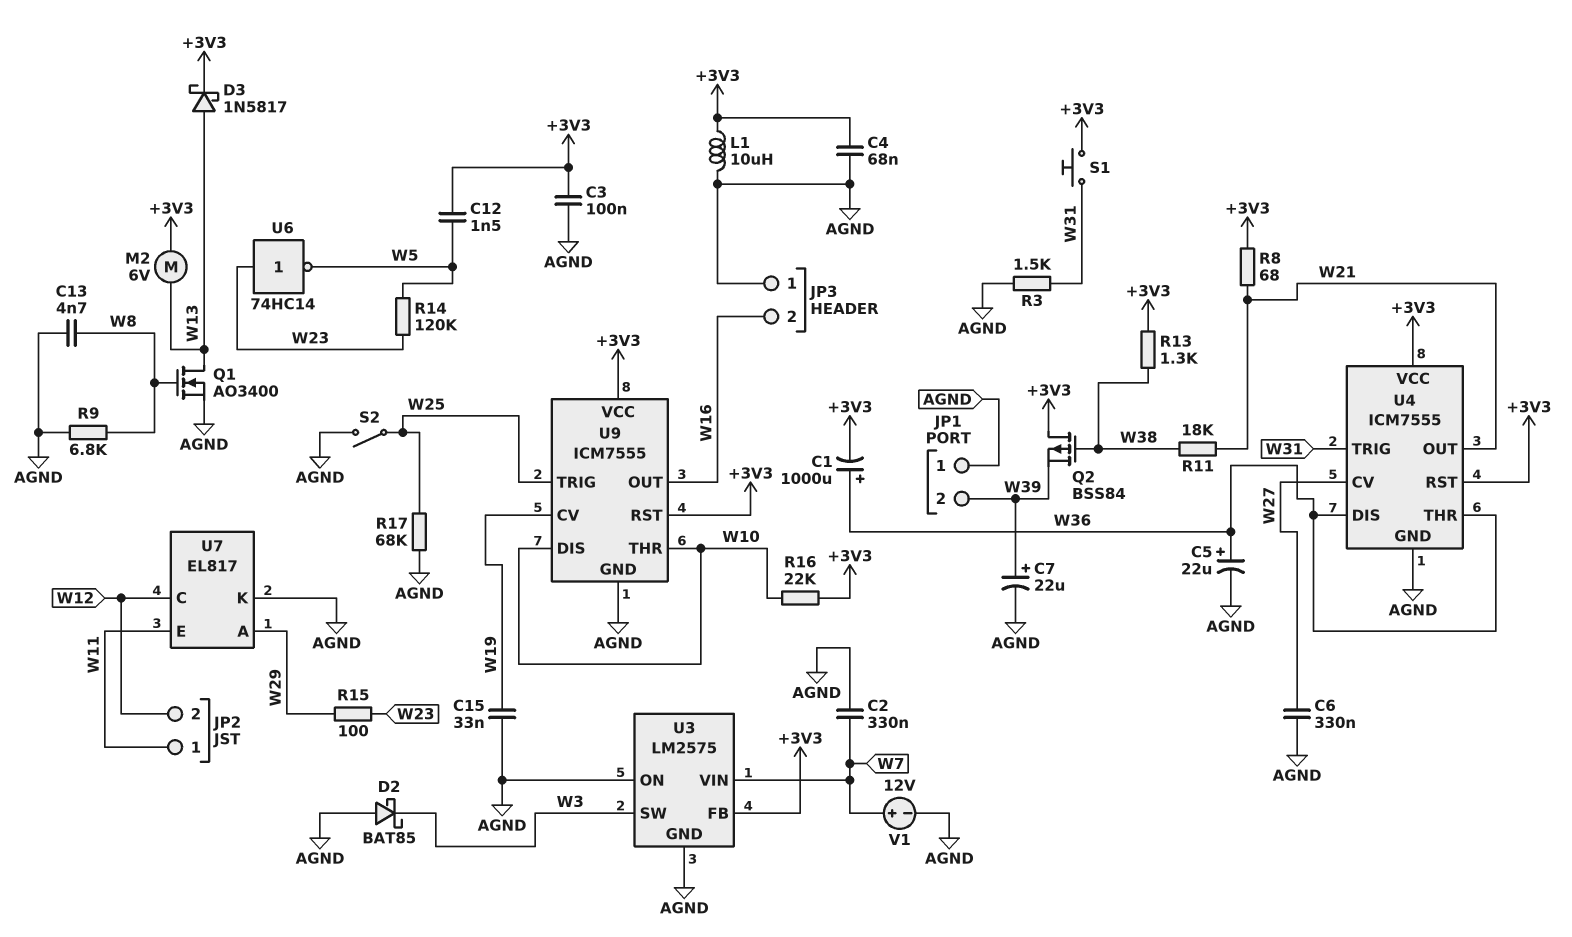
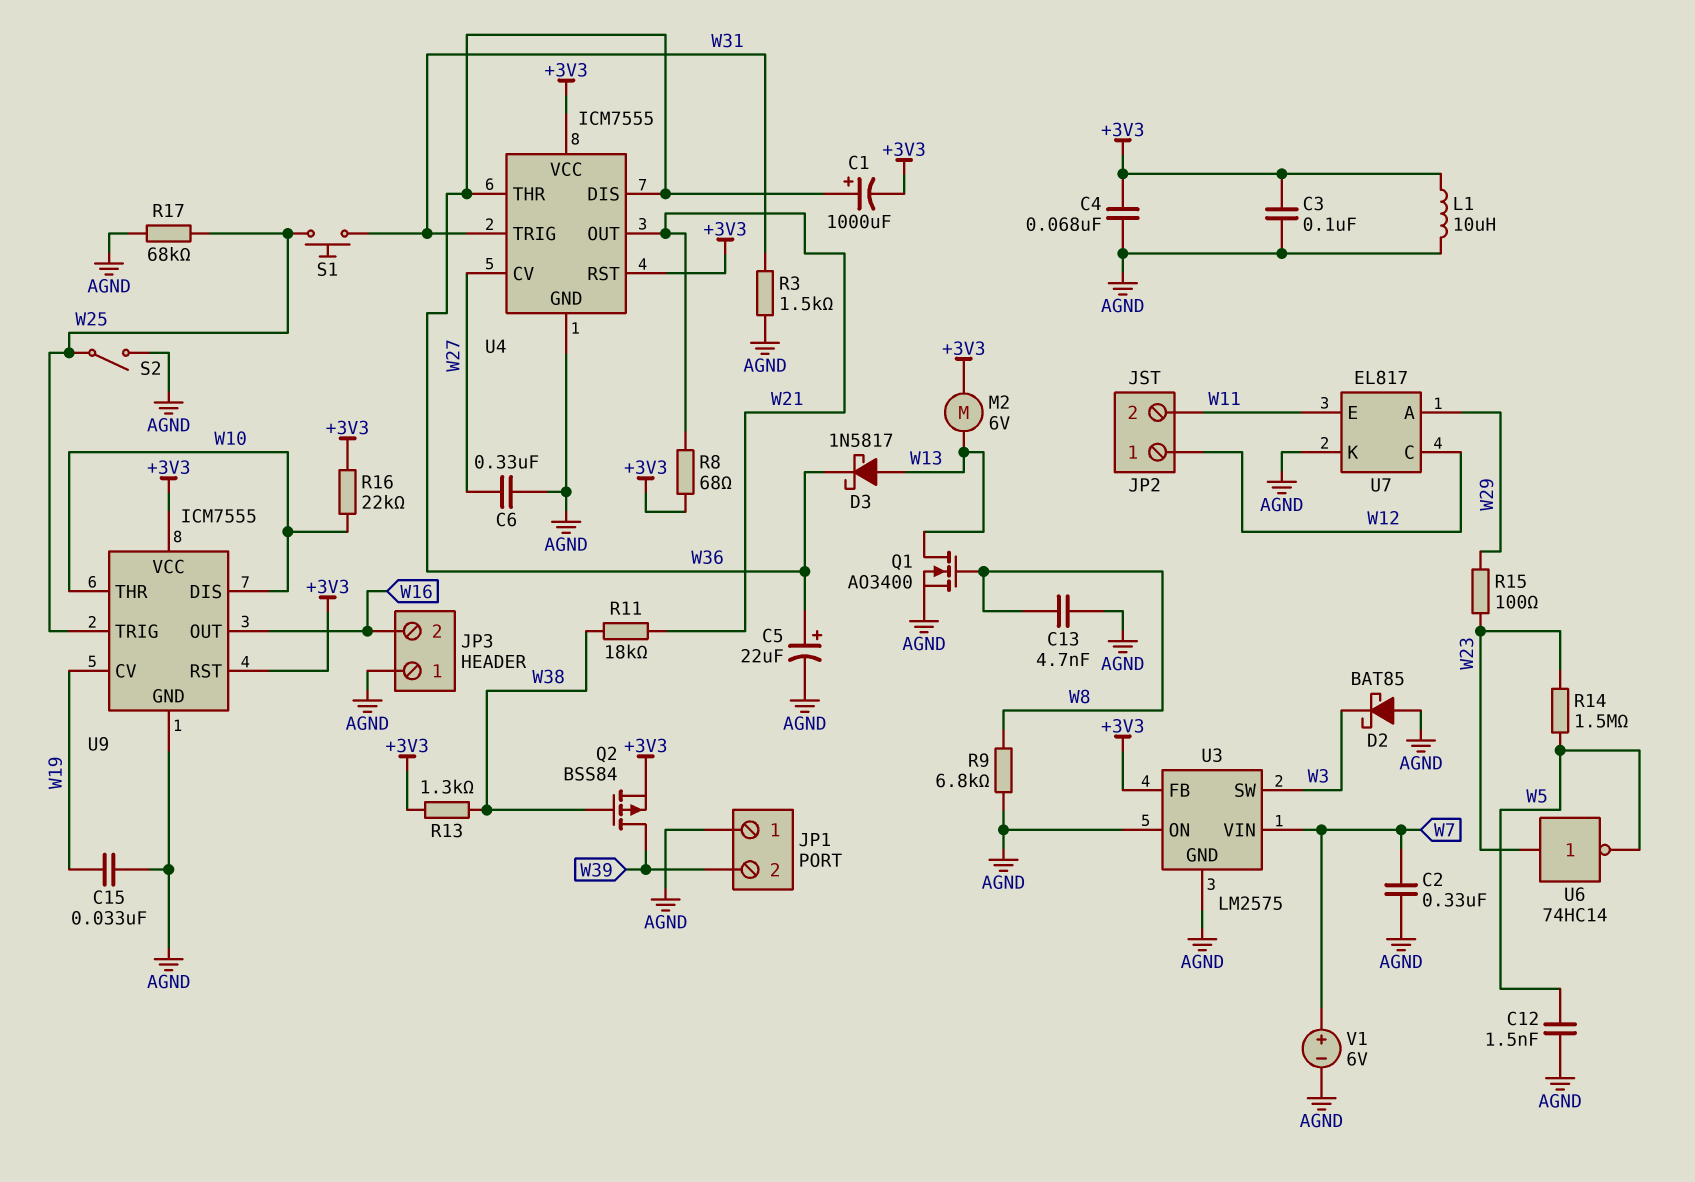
C7: 22uF (plus W39, minus AGND) -> none
C12: 1.5nF (+3V3, W5) -> 1.5nF (AGND, W5)
D3: schottky 1N5817 (A W13, K +3V3) -> schottky 1N5817 (A W13, K W36)
JP2 pin 1: W11 -> W12
JP2 pin 2: W12 -> W11
Q2: PMOS BSS84 (G W38, D +3V3, S W39) -> PMOS BSS84 (G W38, D W39, S +3V3)
R14: 120k (W5, W23) -> 1.5M (W5, W23)
S1: button (+3V3, W31) -> button (W25, W31)
V1: 12V (plus W7, minus AGND) -> 6V (plus W7, minus AGND)

